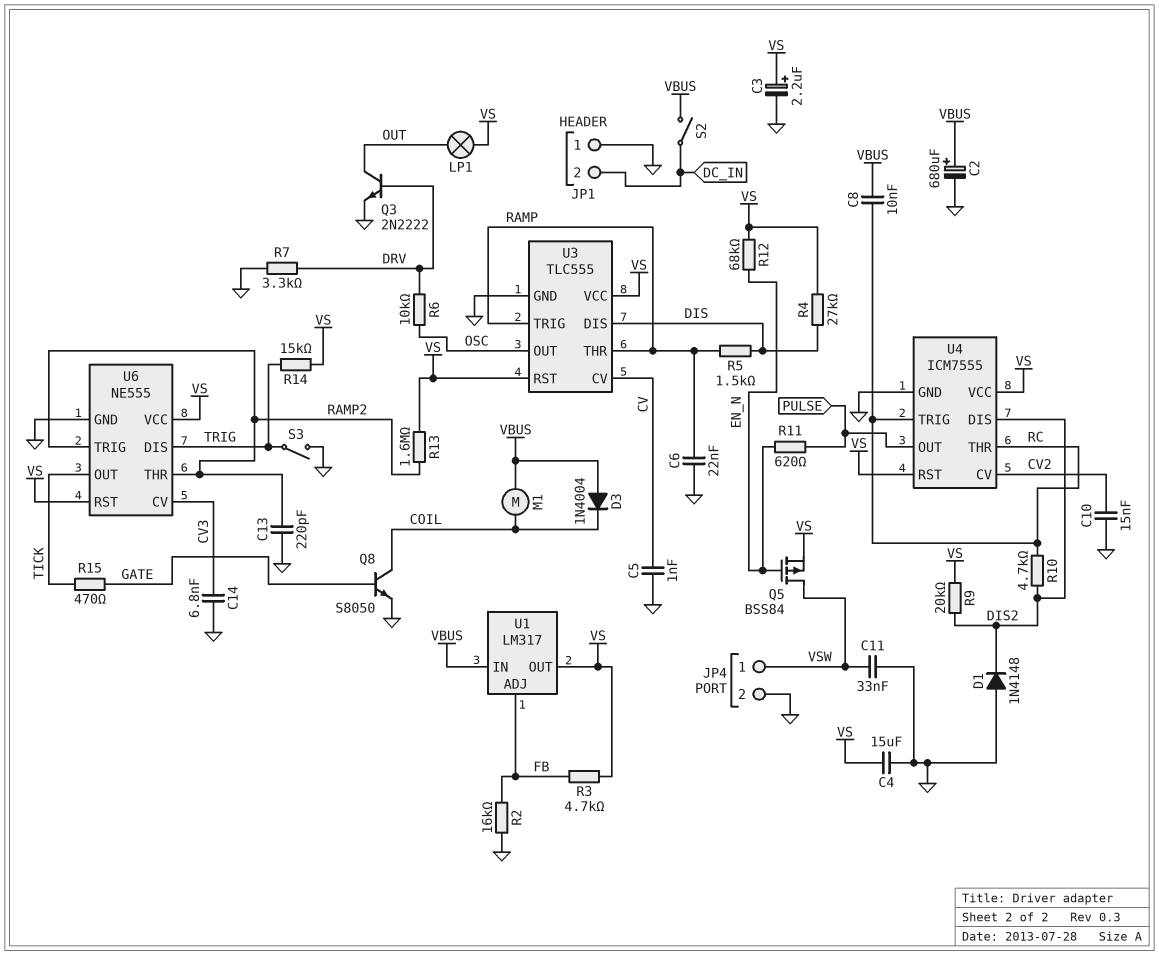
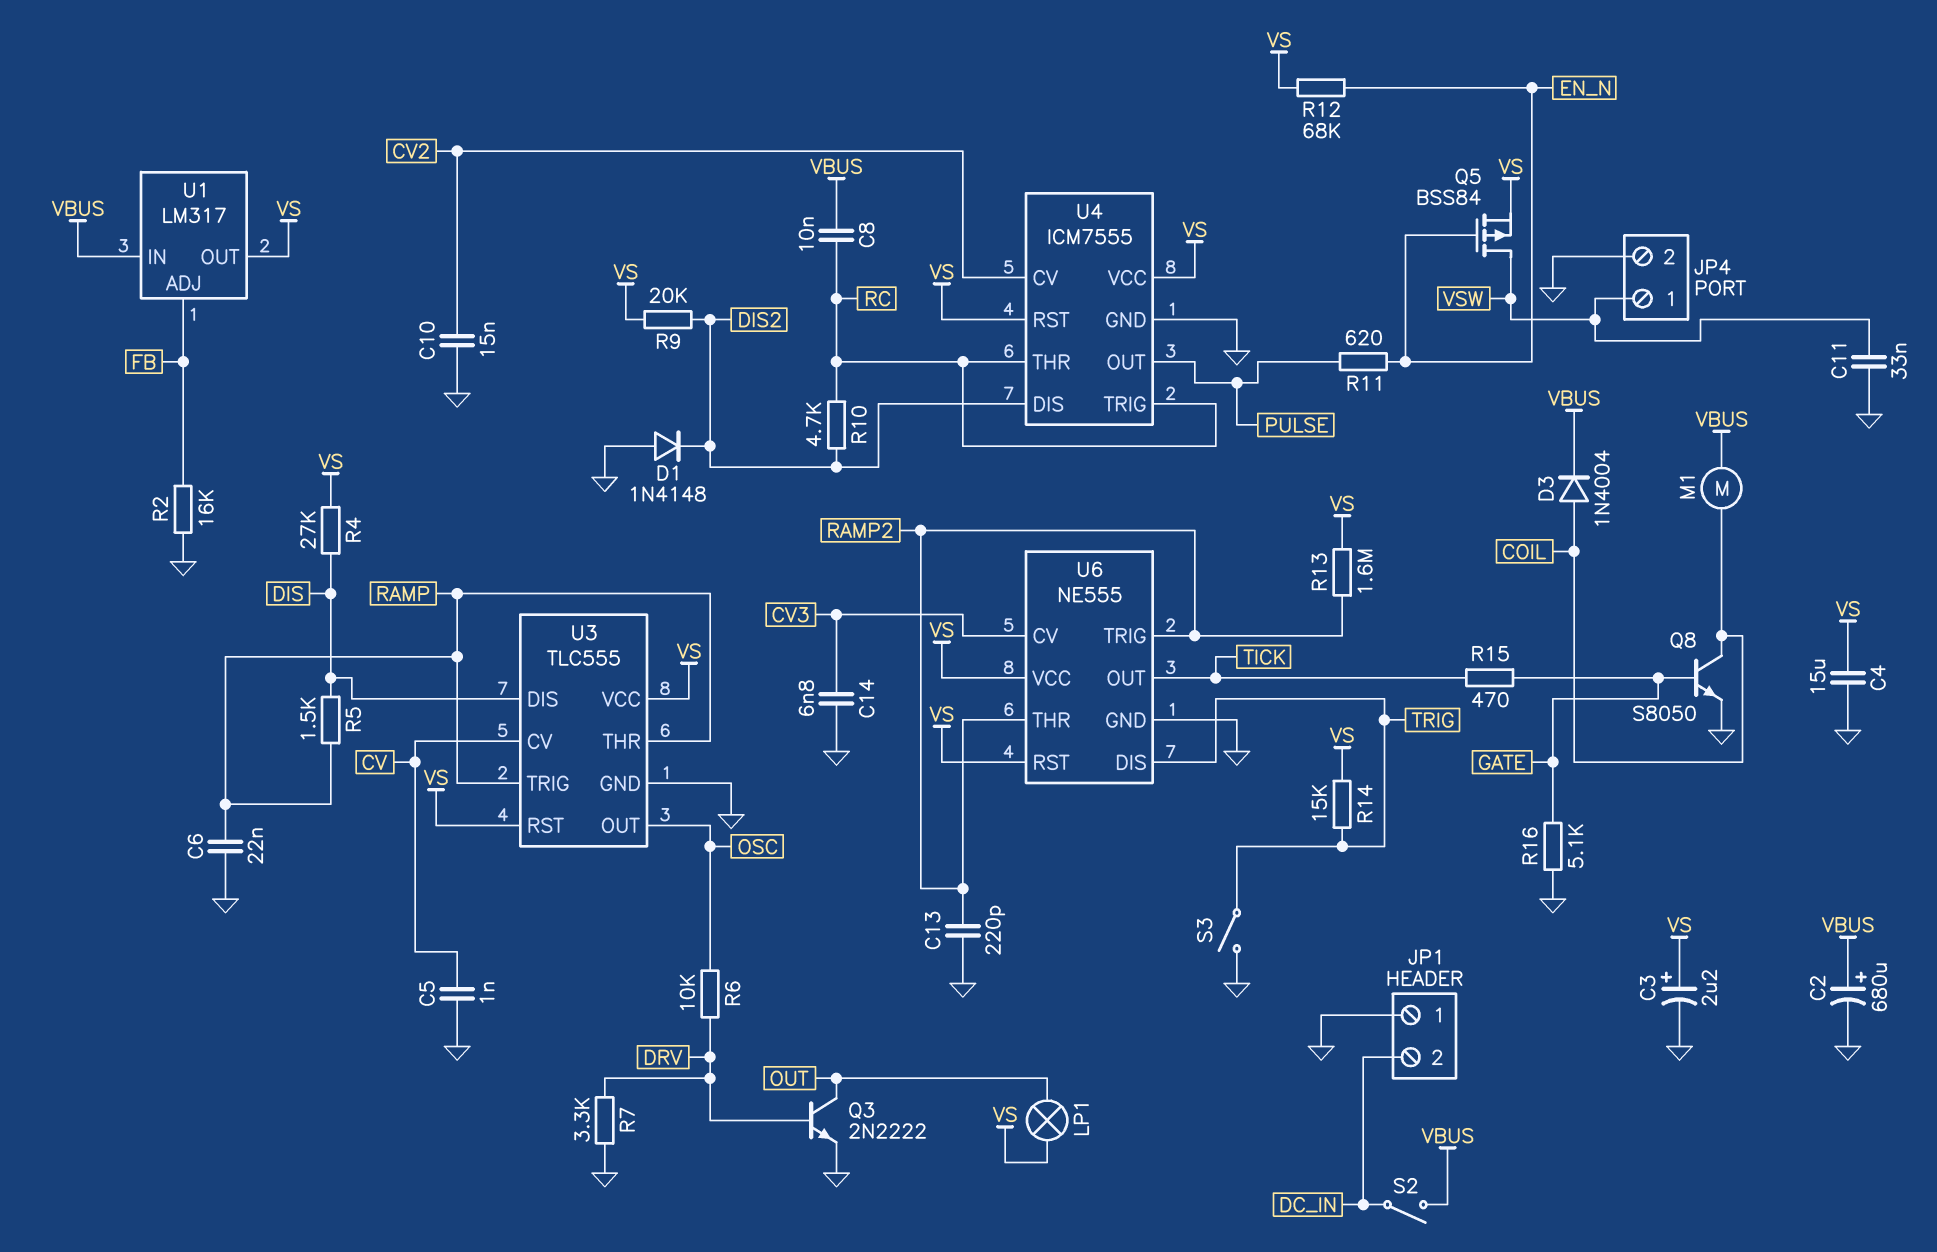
D3: diode 1N4004 (A VBUS, K COIL) -> diode 1N4004 (A COIL, K VBUS)
R3: 4.7k (FB, VS) -> none
R16: none -> 5.1k (GATE, GND)

